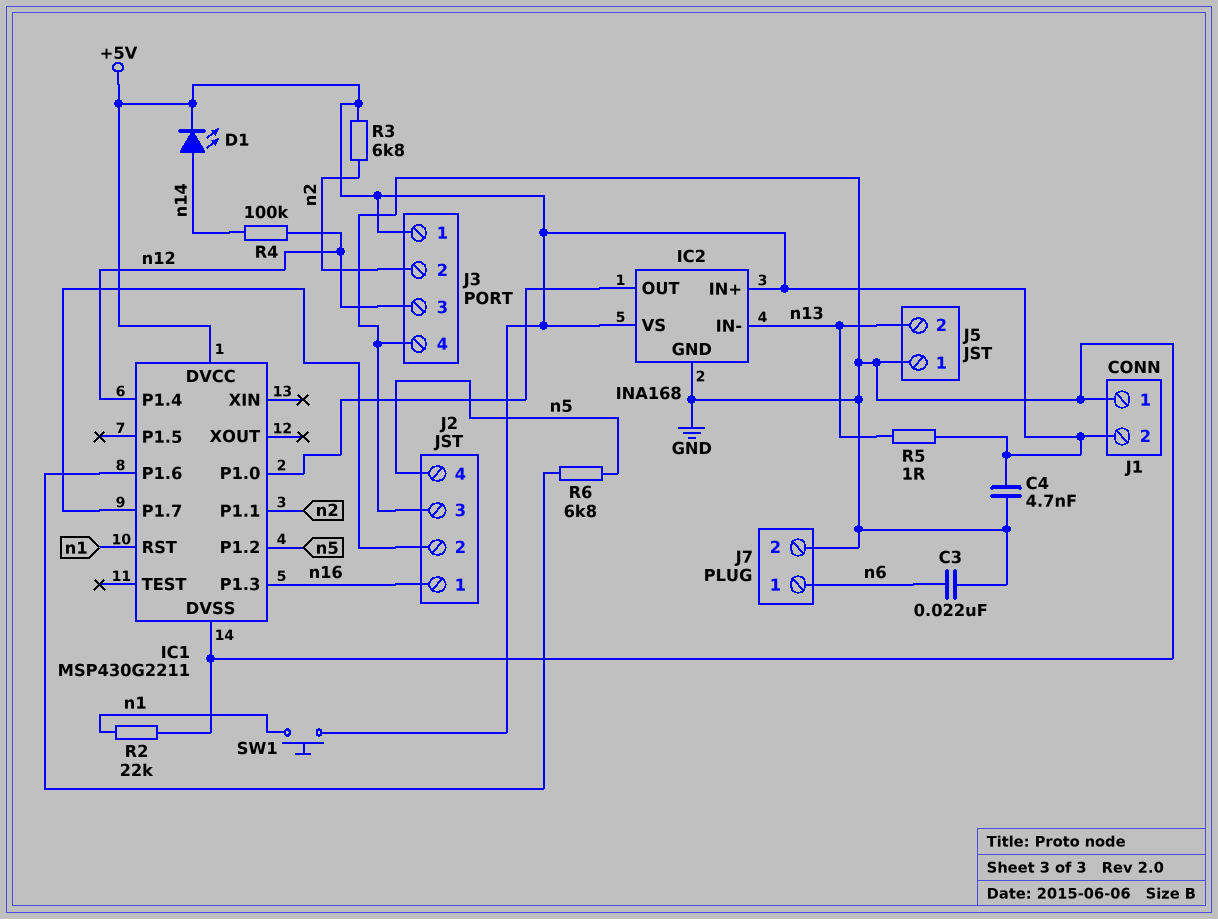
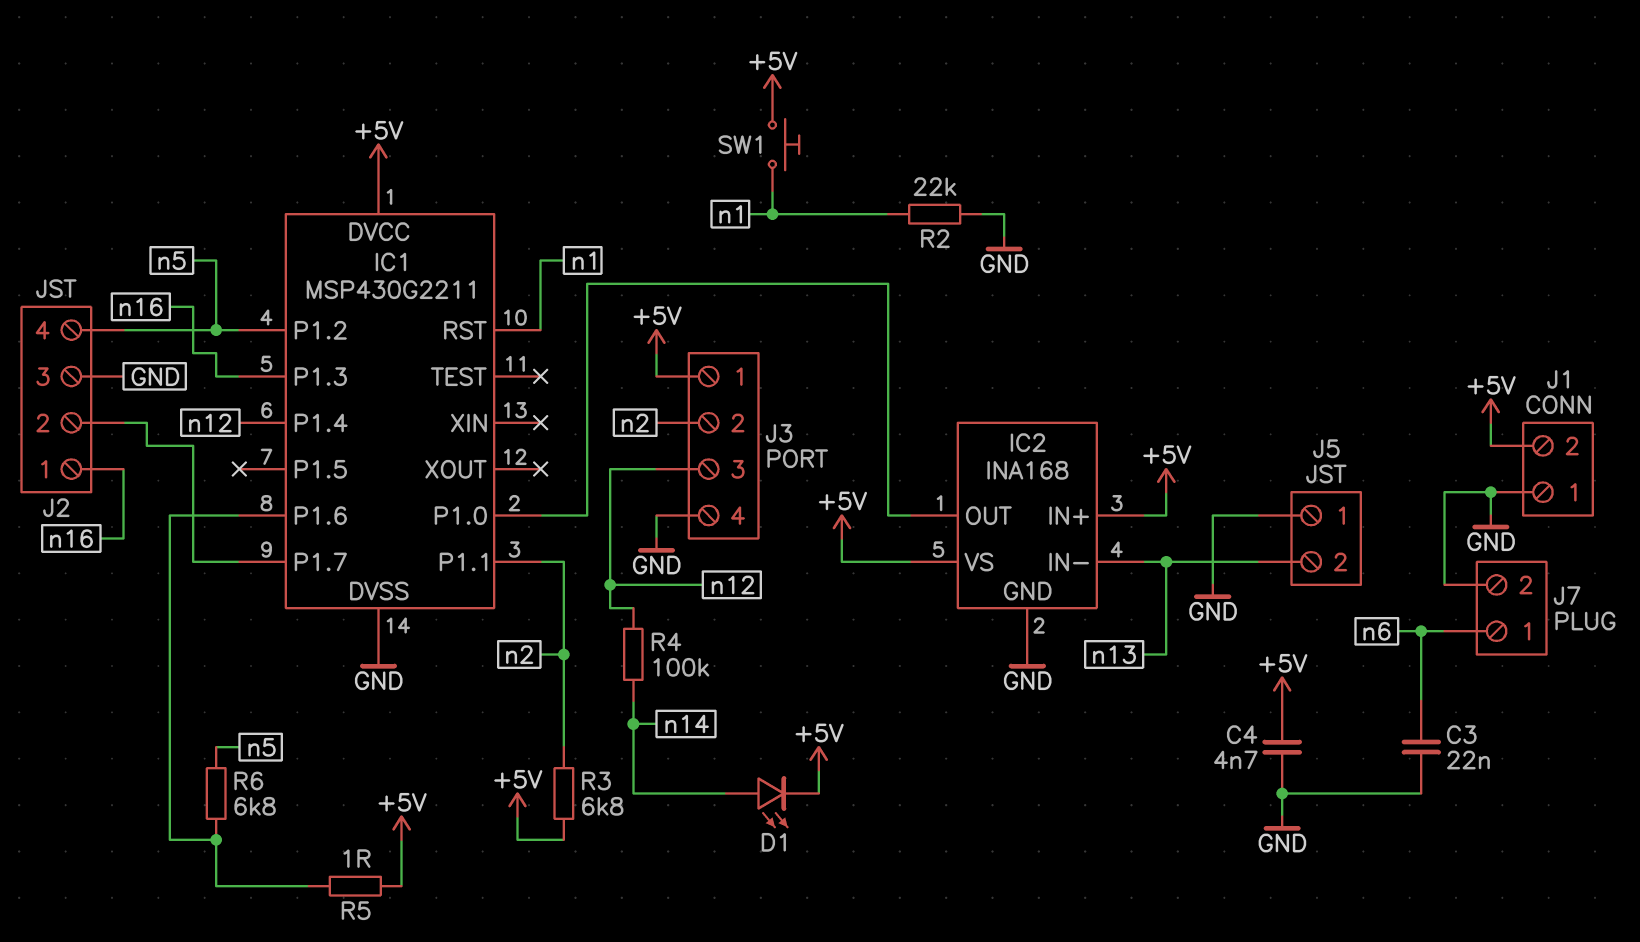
R5: 1 (+5V, n13) -> 1 (+5V, IC1/P1.6)

